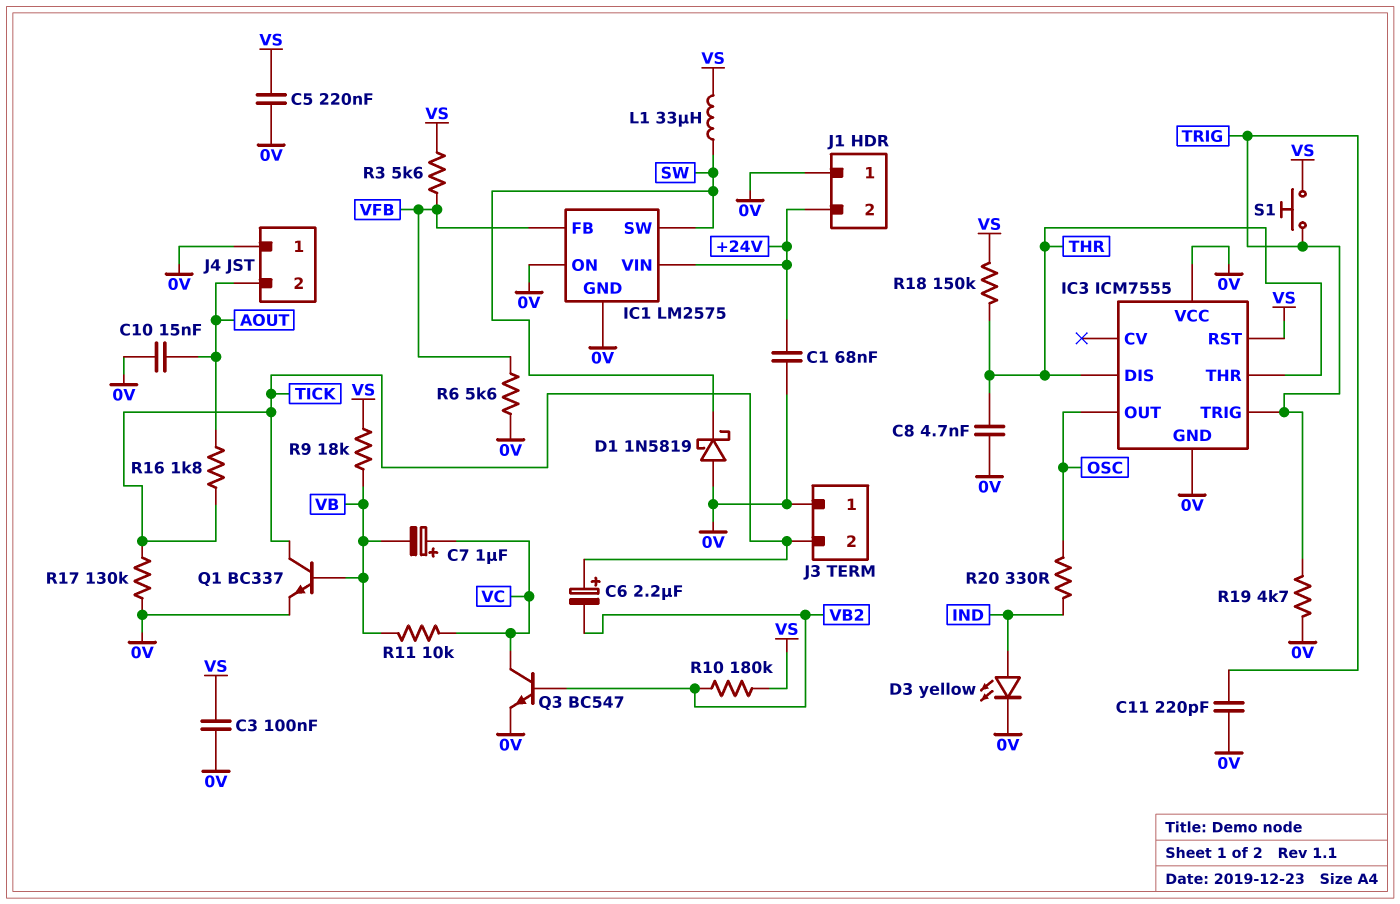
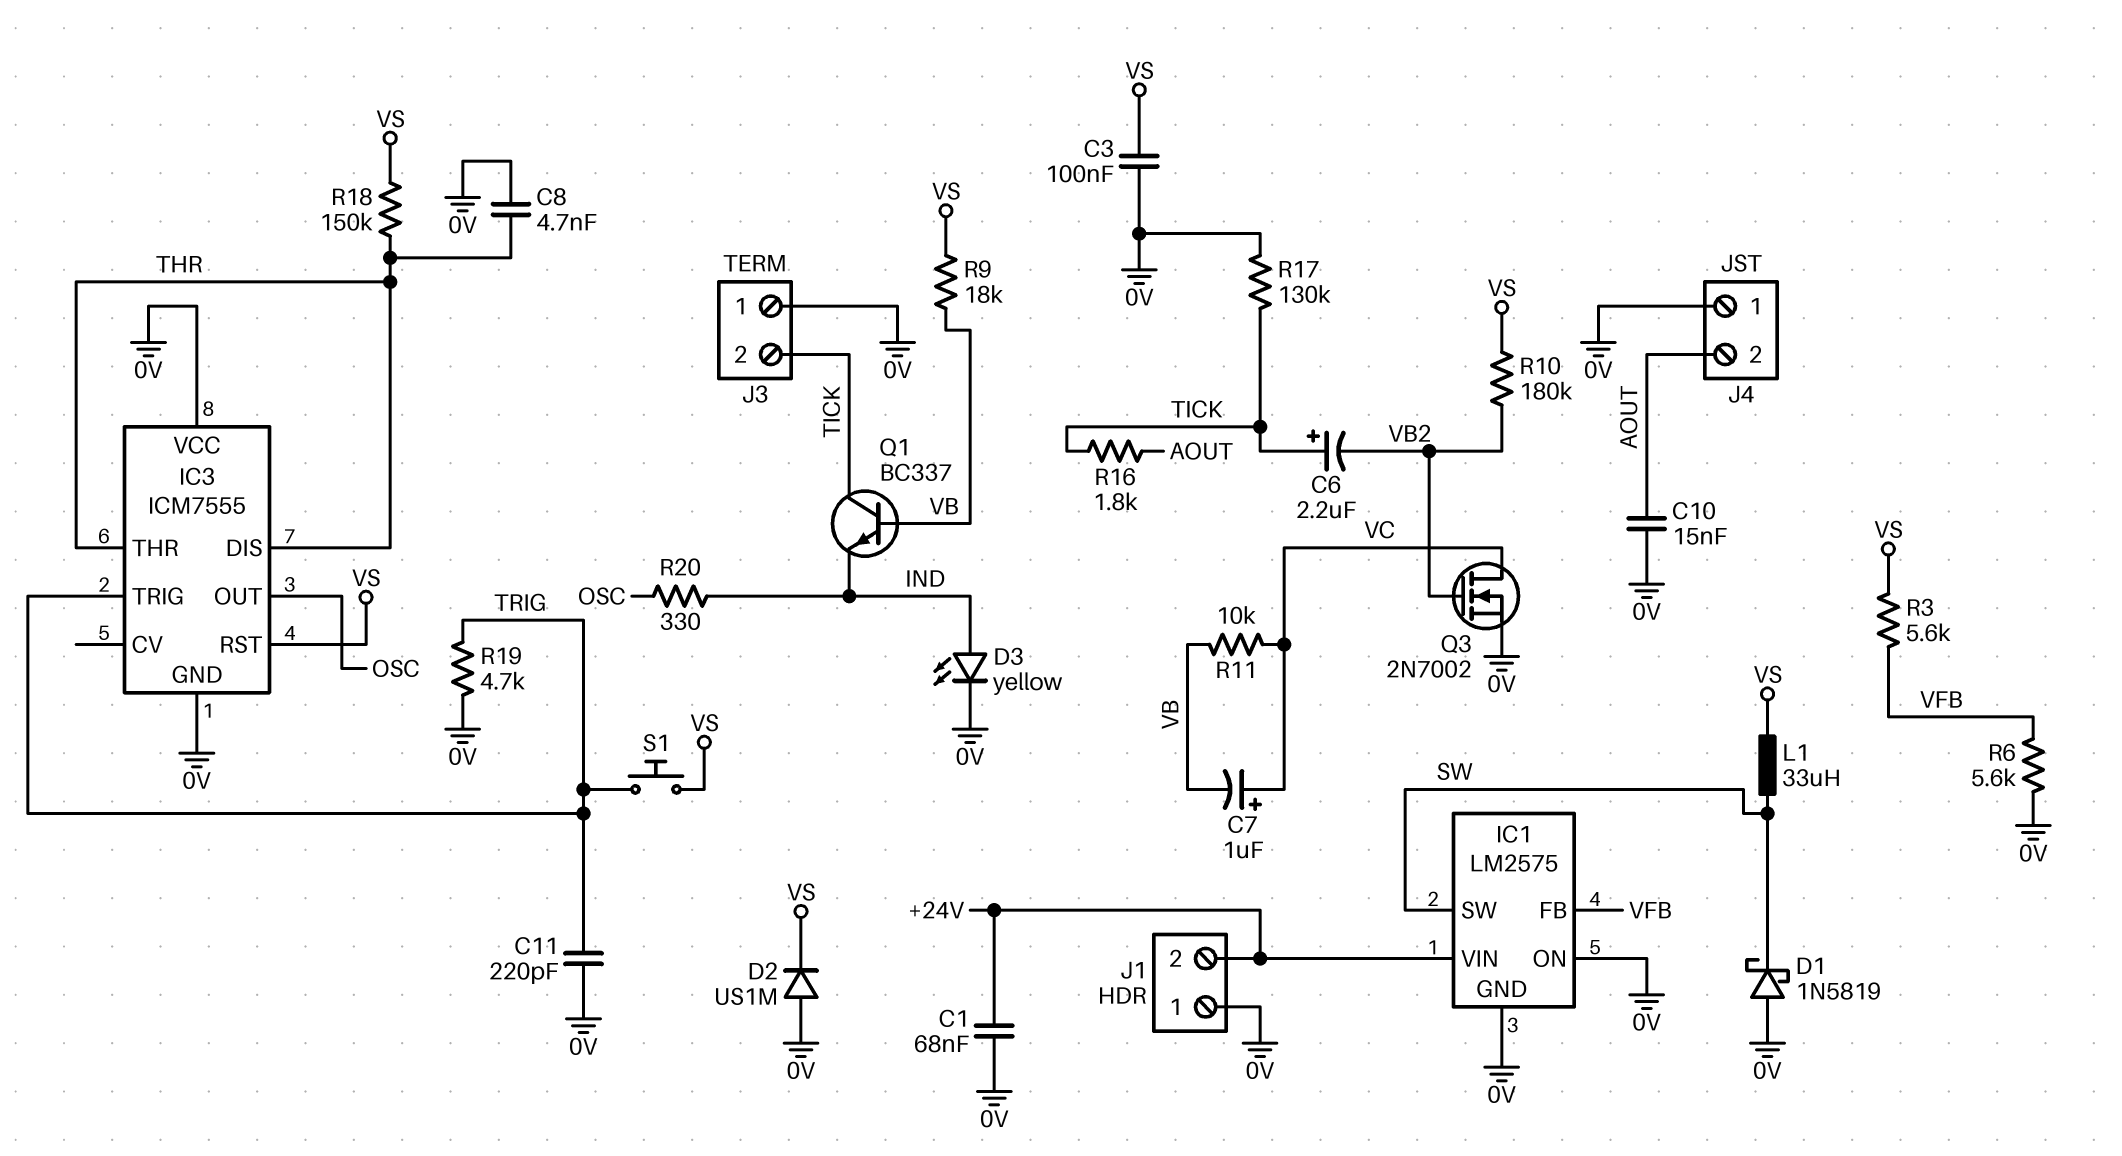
C5: 220nF (0V, VS) -> none
D2: none -> diode US1M (A 0V, K VS)
Q1: NPN BC337 (B VB, C TICK, E 0V) -> NPN BC337 (B VB, C TICK, E IND)
Q3: NPN BC547 (B VB2, C VC, E 0V) -> NMOS 2N7002 (G VB2, D VC, S 0V)

